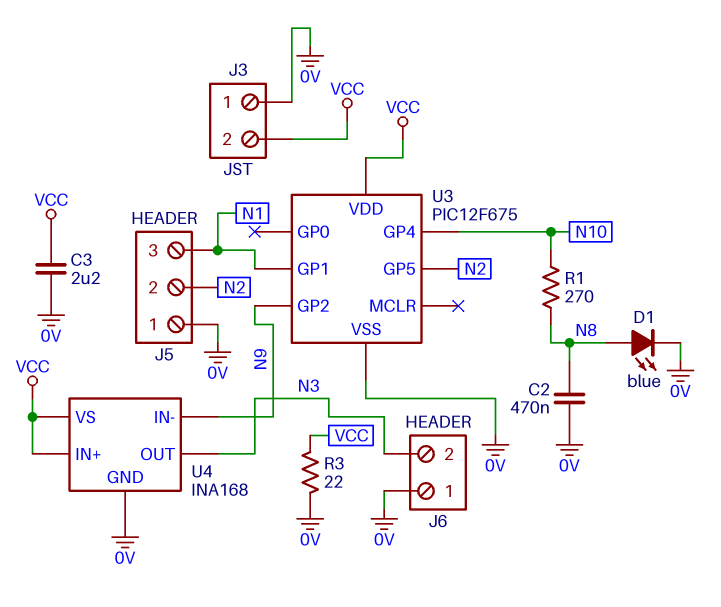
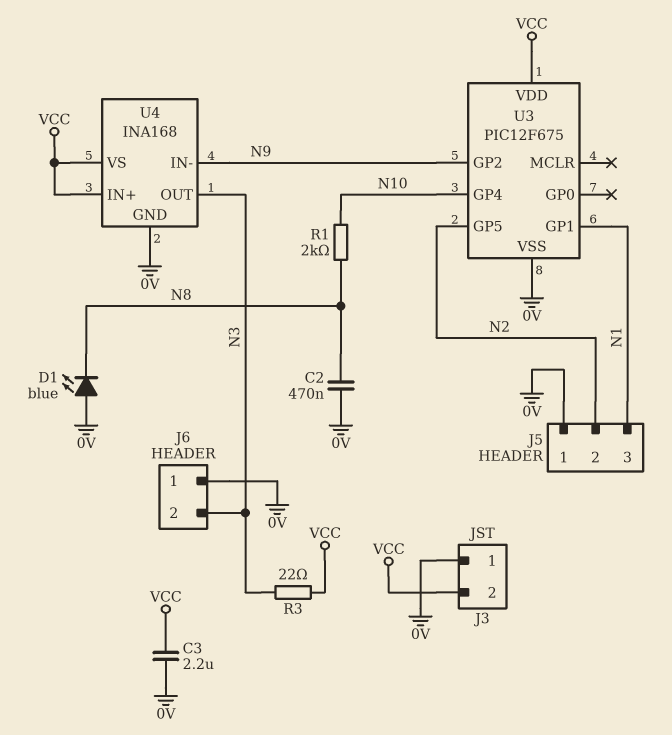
D1: LED blue (A N8, K 0V) -> LED blue (A 0V, K N8)
R1: 270 (N8, N10) -> 2k (N8, N10)
R3: 22 (0V, VCC) -> 22 (N3, VCC)

